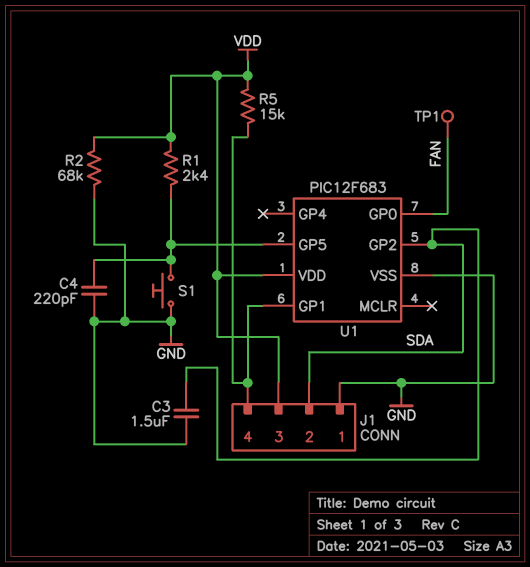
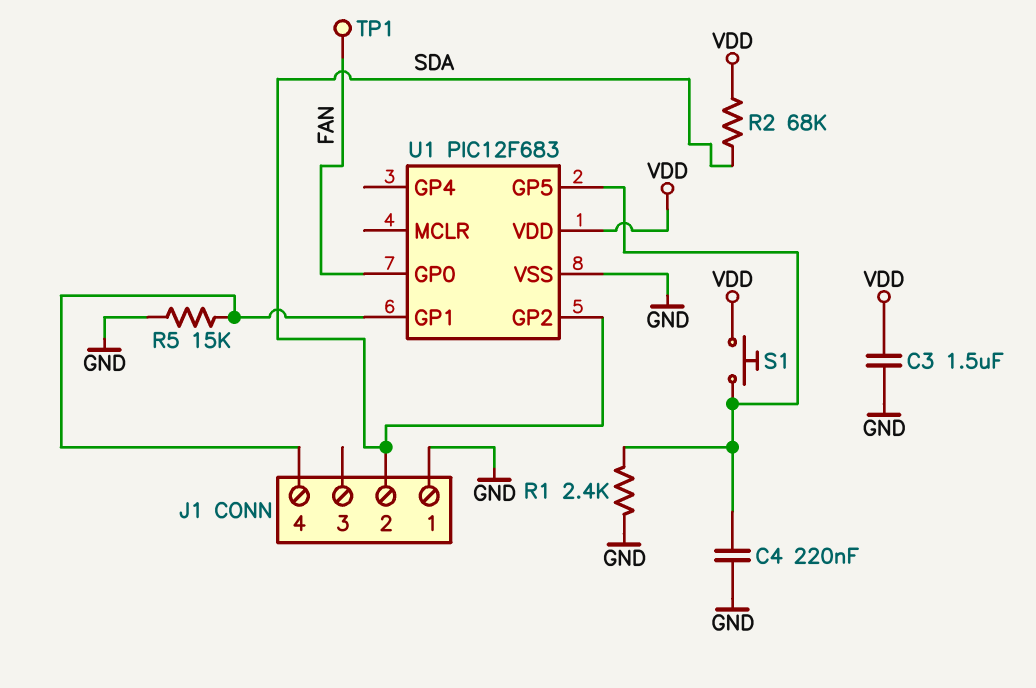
C3: 1.5uF (GND, SDA) -> 1.5uF (GND, VDD)
C4: 220pF (GND, U1/GP5) -> 220nF (GND, U1/GP5)
J1 pin 3: VDD -> none
R1: 2.4k (U1/GP5, VDD) -> 2.4k (GND, U1/GP5)
R2: 68k (GND, VDD) -> 68k (SDA, VDD)
R5: 15k (J1/4, VDD) -> 15k (GND, J1/4)
S1: button (GND, U1/GP5) -> button (U1/GP5, VDD)

